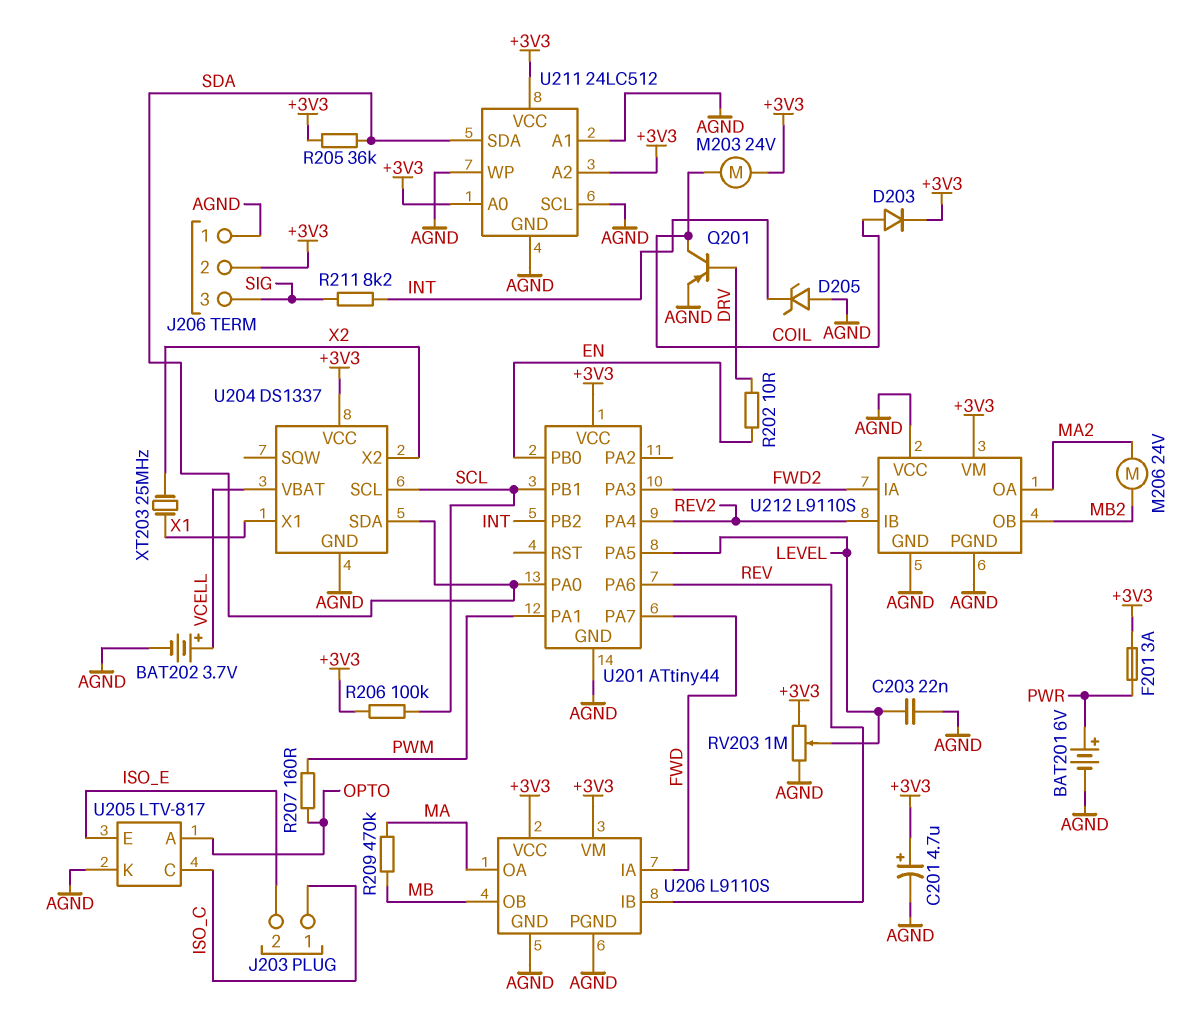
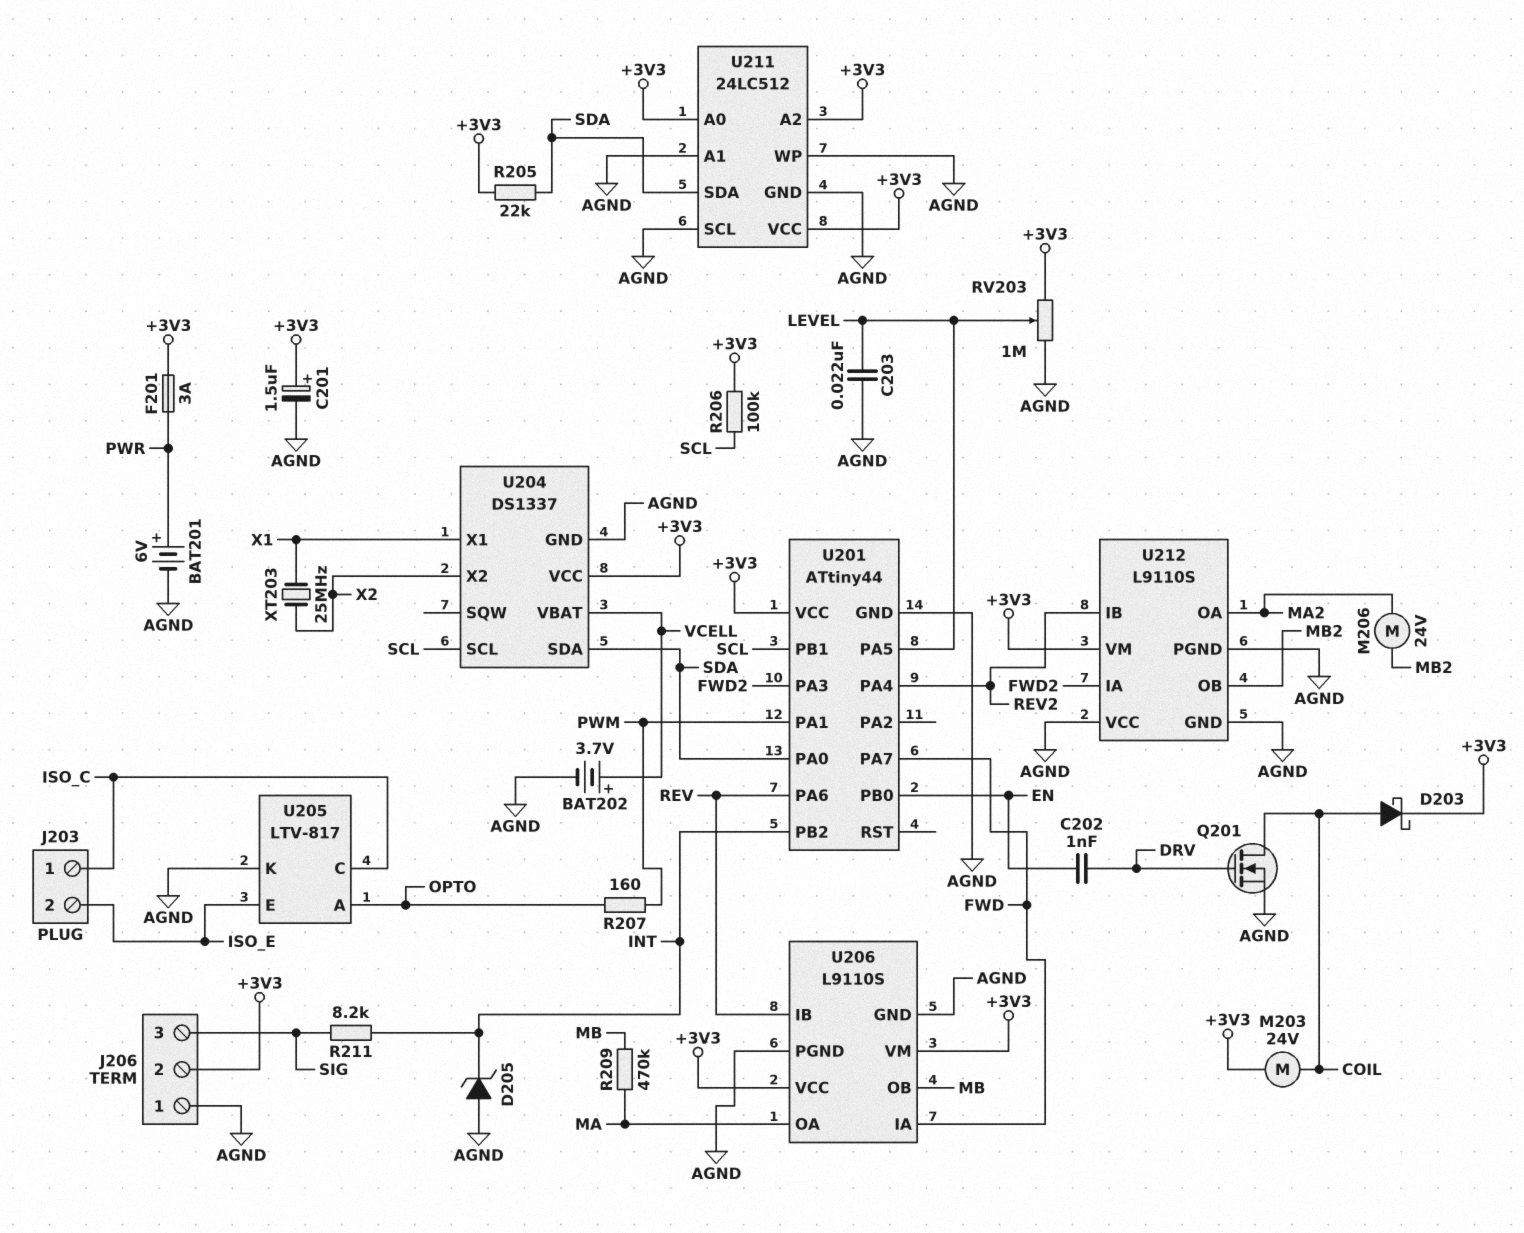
C201: 4.7uF (plus +3V3, minus AGND) -> 1.5uF (plus +3V3, minus AGND)
C202: none -> 1nF (DRV, EN)
D203: diode (A COIL, K +3V3) -> schottky (A COIL, K +3V3)
Q201: PNP (B DRV, C COIL, E AGND) -> NMOS (G DRV, D COIL, S AGND)
R202: 10 (DRV, EN) -> none
R205: 36k (+3V3, SDA) -> 22k (+3V3, SDA)

